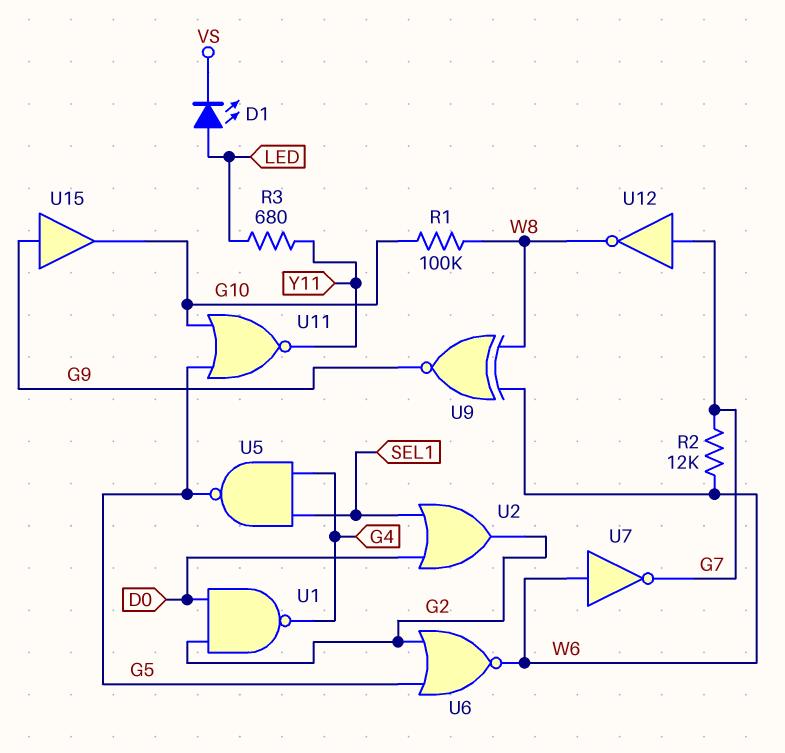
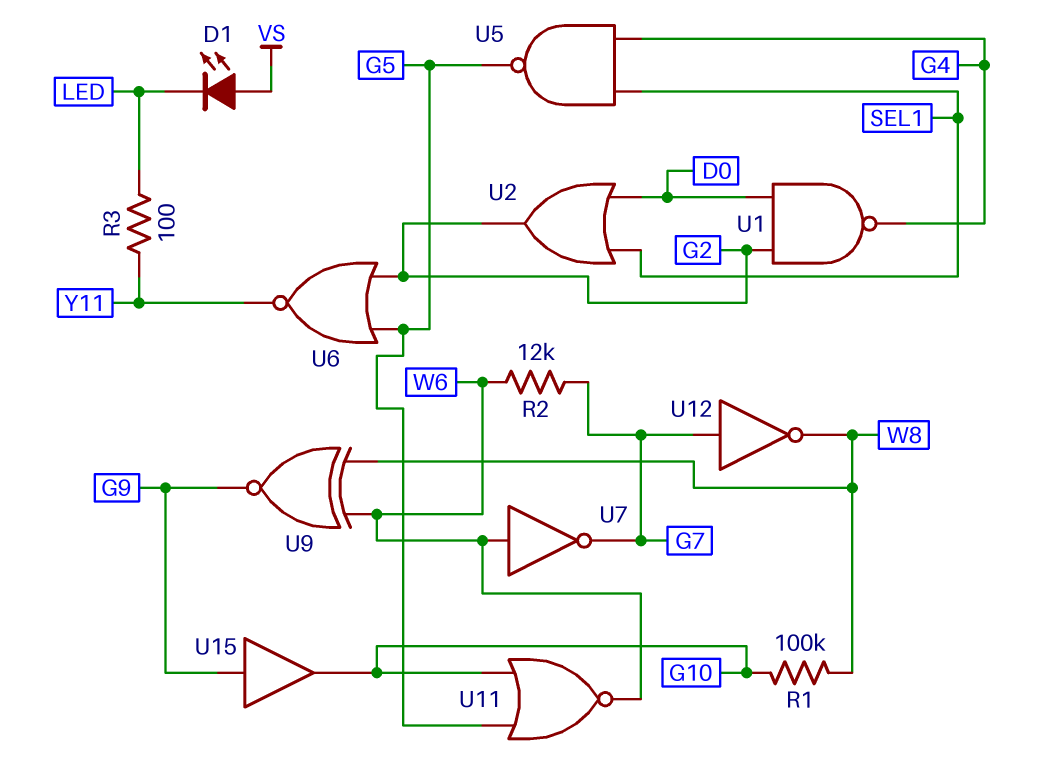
D1: LED (A LED, K VS) -> LED (A VS, K LED)
R3: 680 (LED, Y11) -> 100 (LED, Y11)
U6: NOR (in G2, in G5, out W6) -> NOR (in G2, in G5, out Y11)
U11: NOR (in G5, in G10, out Y11) -> NOR (in G5, in G10, out W6)

